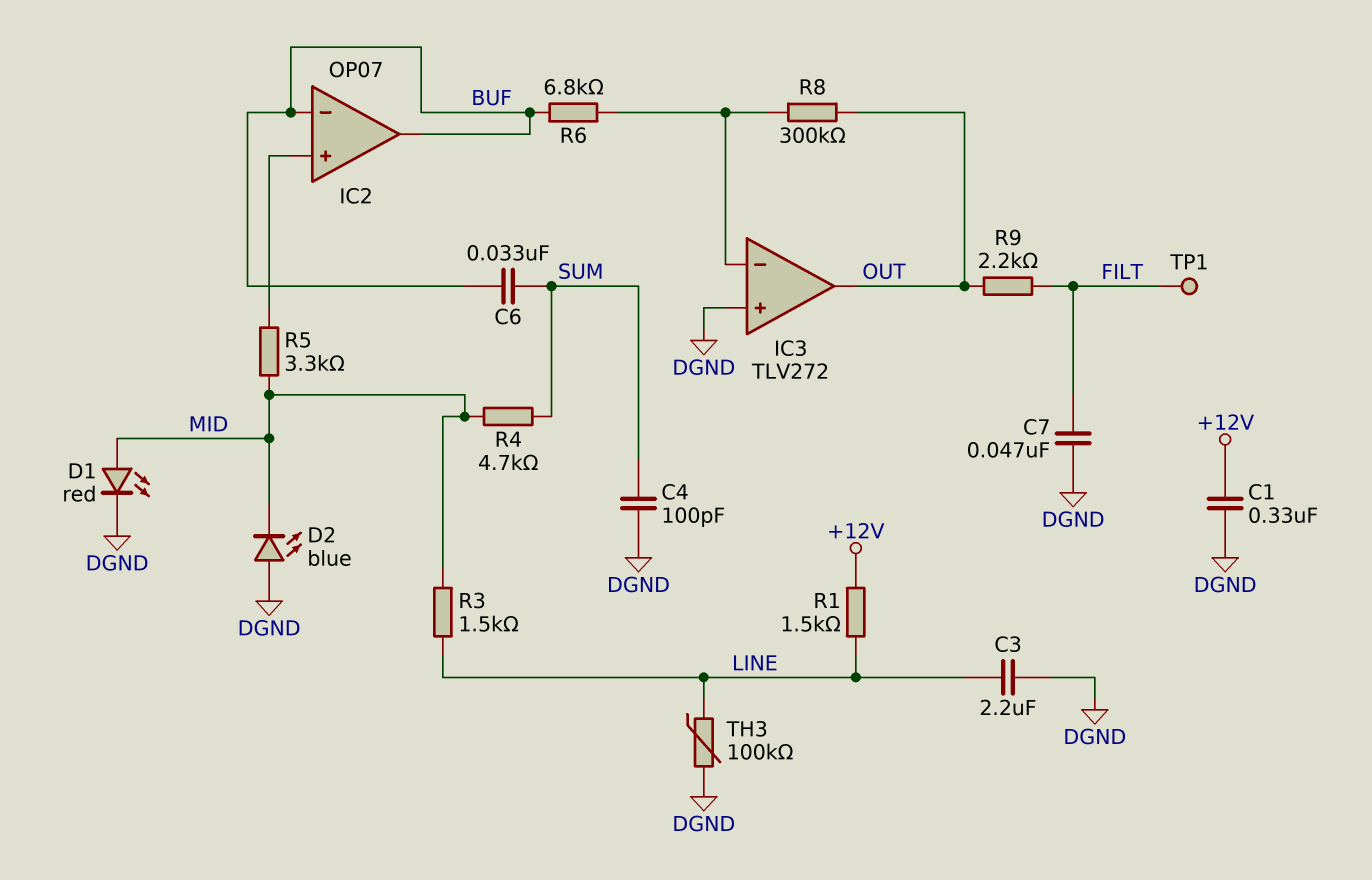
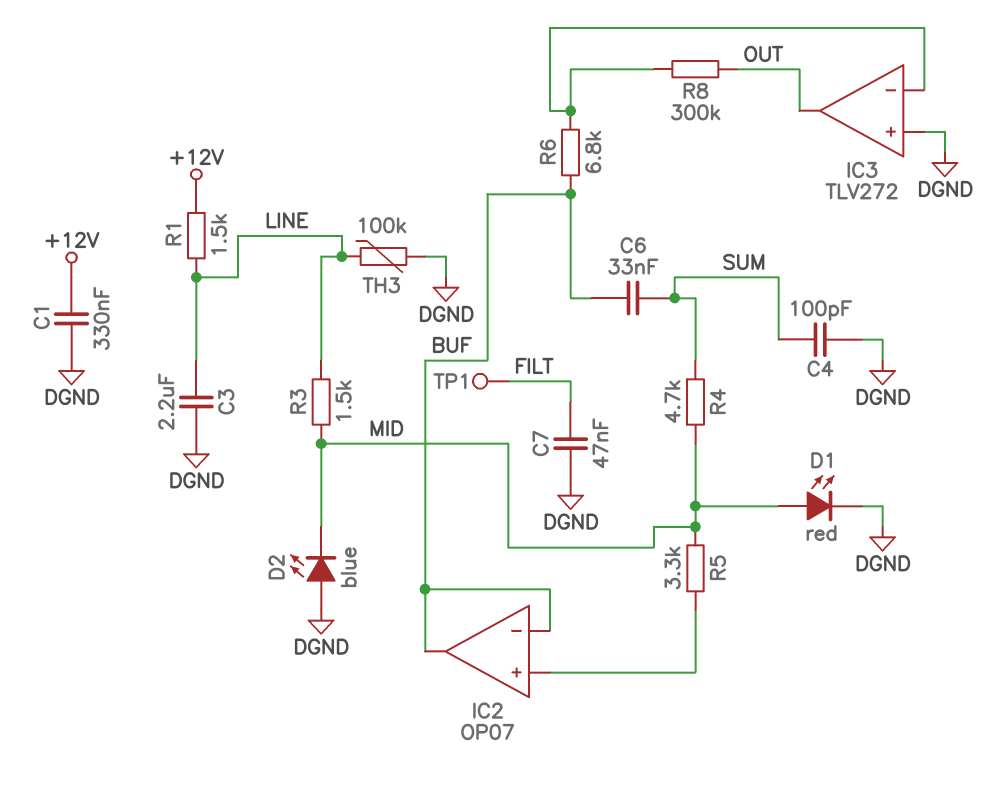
R9: 2.2k (FILT, OUT) -> none

